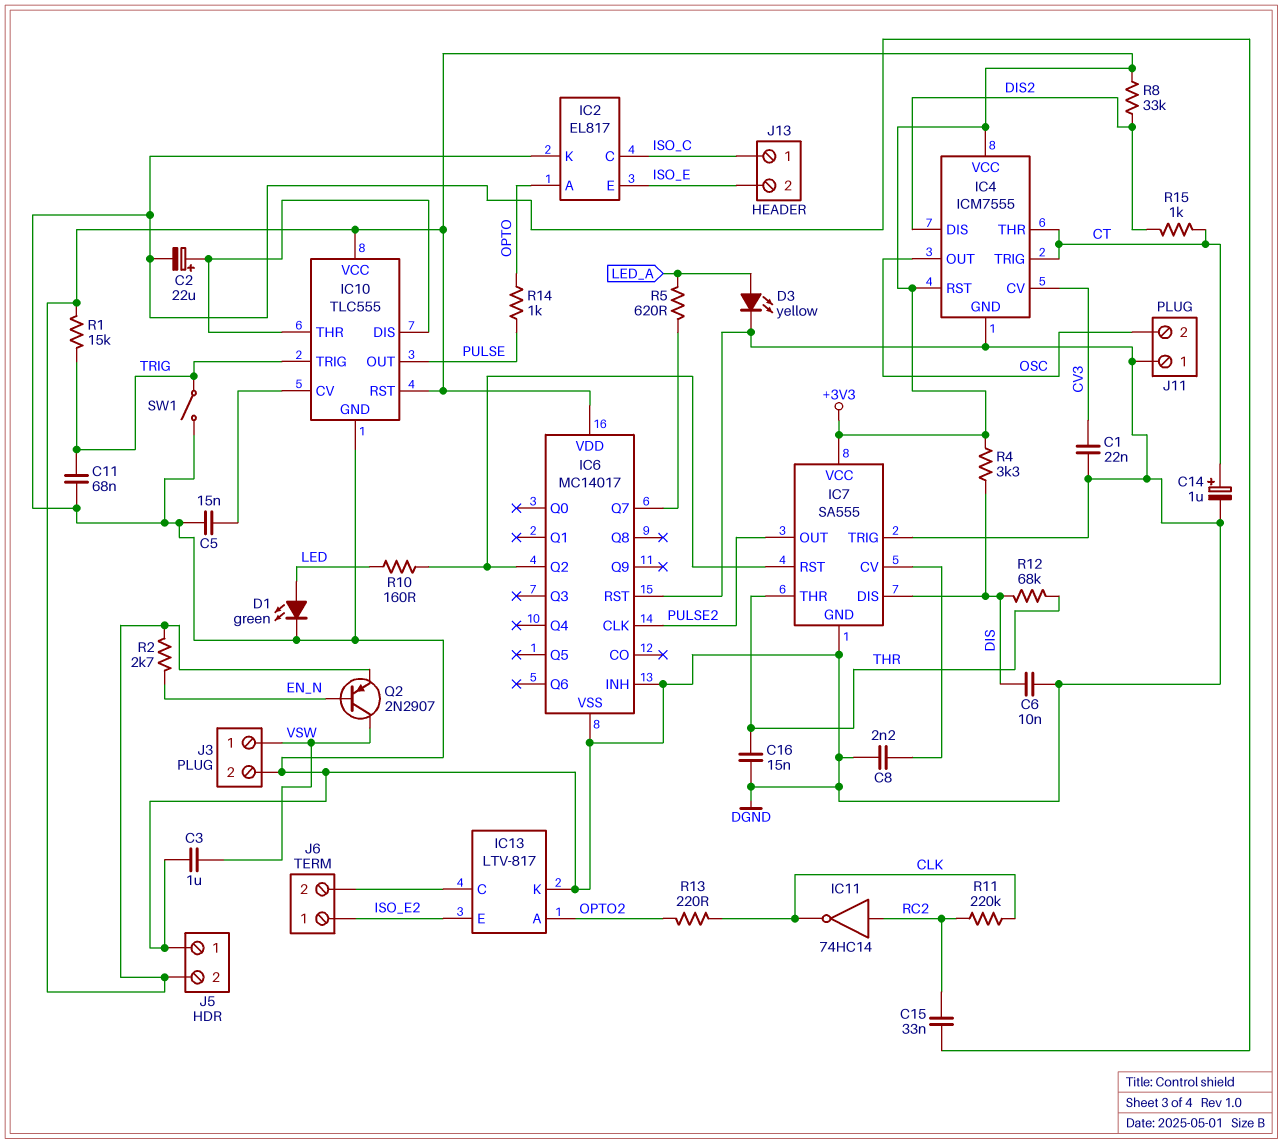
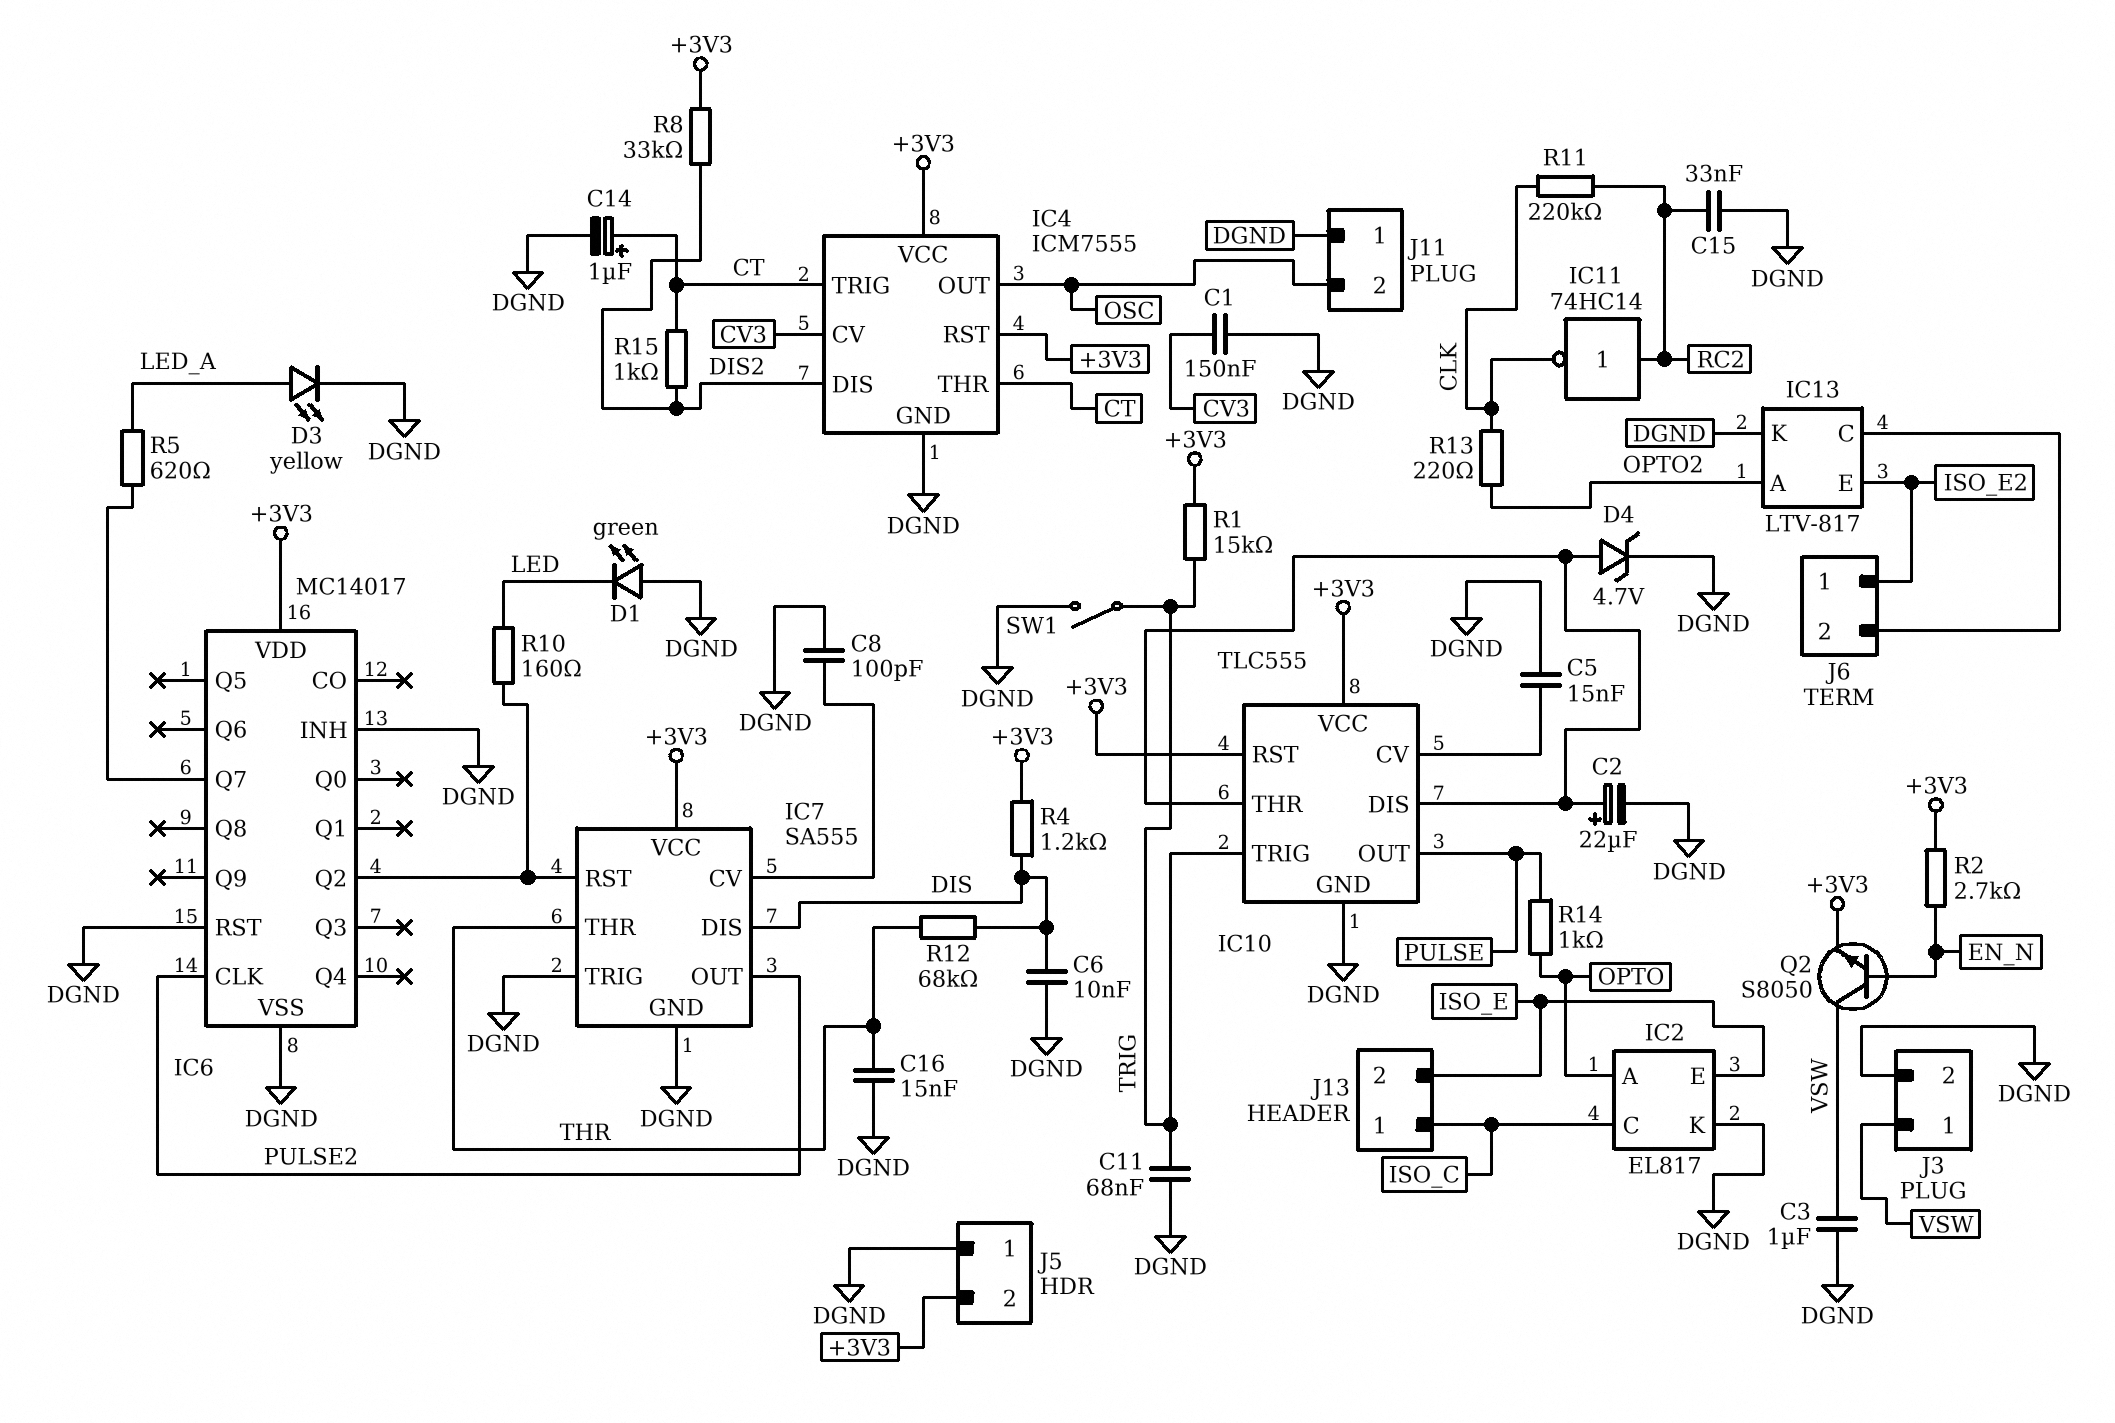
C1: 22nF (CV3, DGND) -> 150nF (CV3, DGND)
C8: 2.2nF (DGND, IC7/CV) -> 100pF (DGND, IC7/CV)
D1: LED green (A LED, K DGND) -> LED green (A DGND, K LED)
D4: none -> zener 4.7V (A IC10/DIS, K DGND)
Q2: PNP 2N2907 (B EN_N, C VSW, E +3V3) -> NPN S8050 (B EN_N, C VSW, E +3V3)
R4: 3.3k (+3V3, DIS) -> 1.2k (+3V3, DIS)

